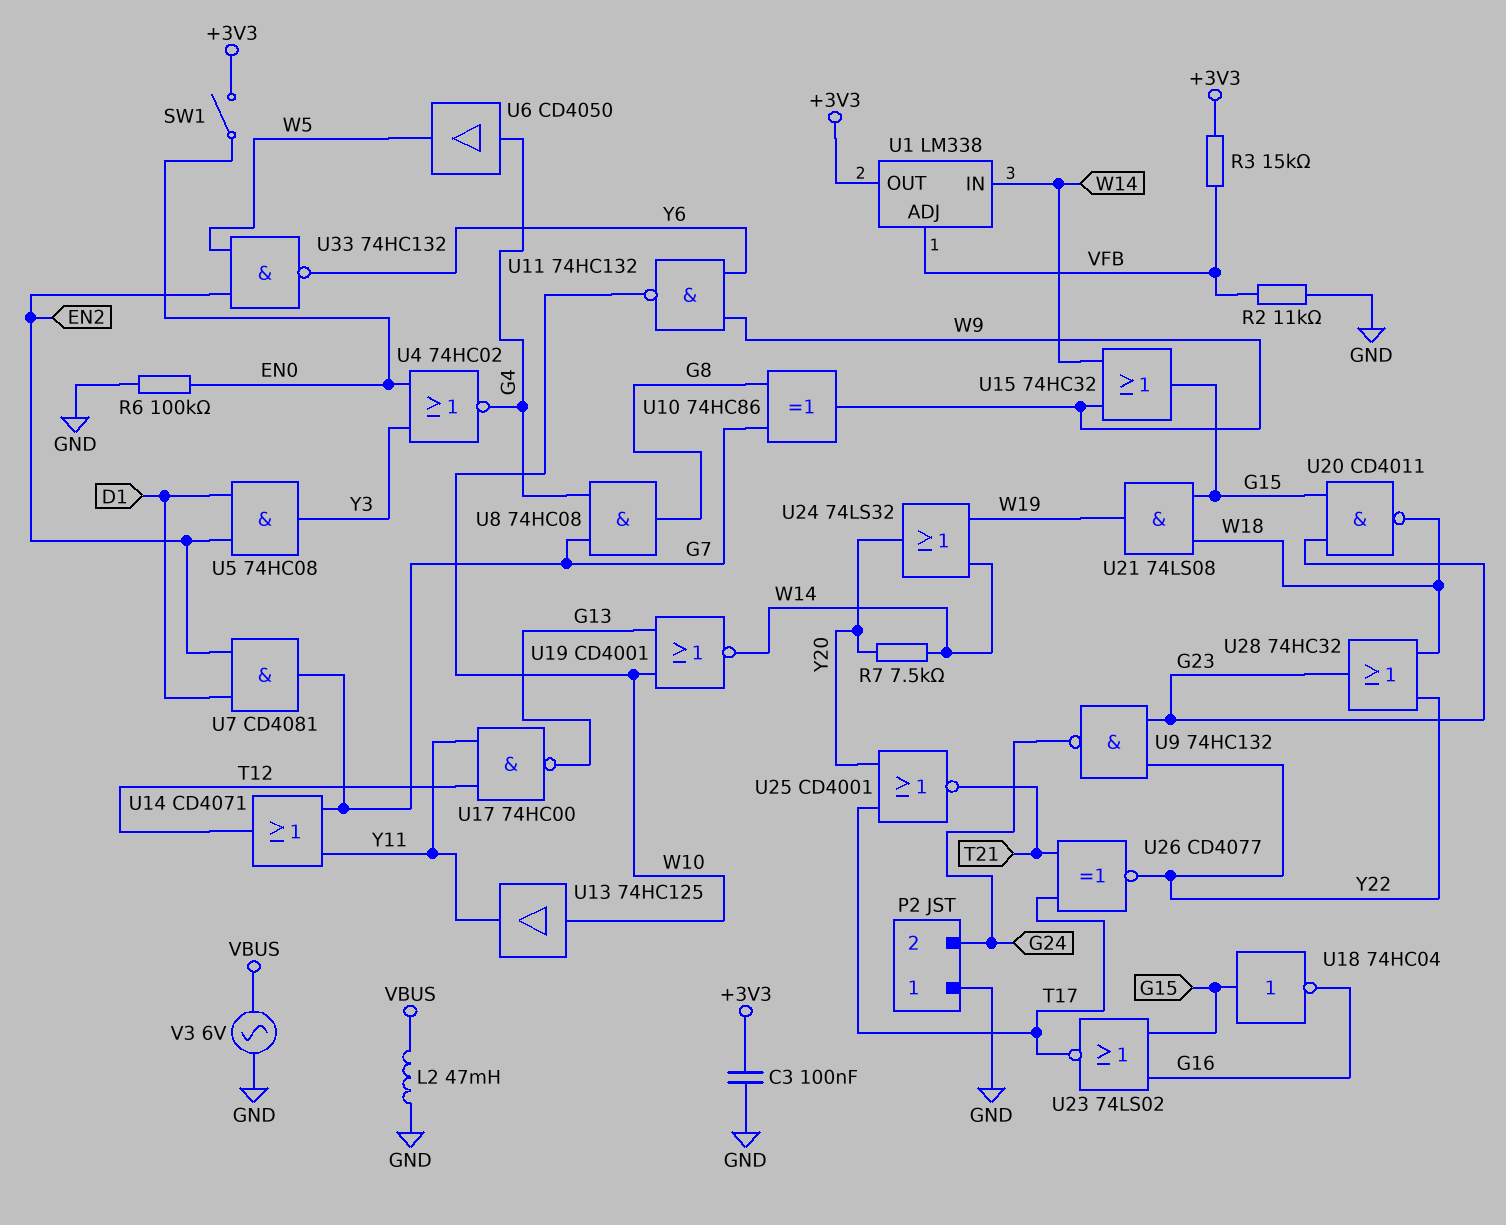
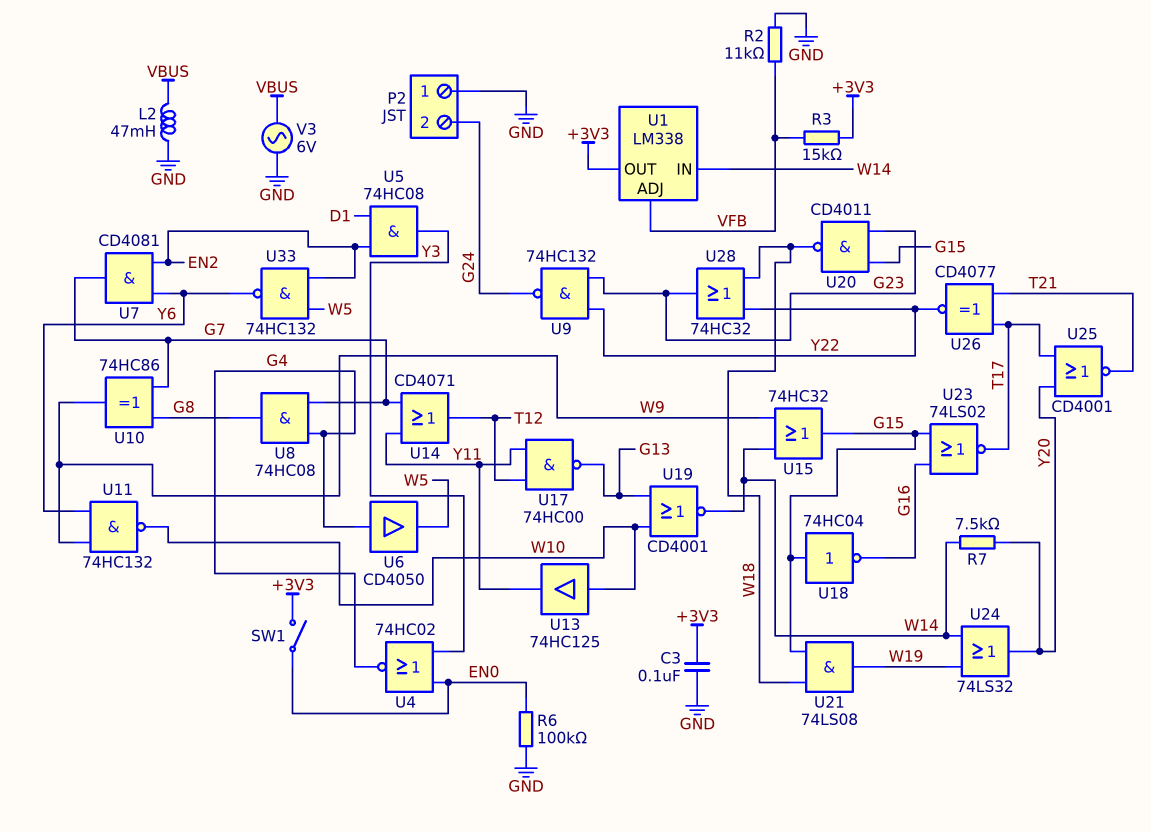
U7: AND CD4081 (in D1, in EN2, out G7) -> AND CD4081 (in EN2, in Y6, out G7)

